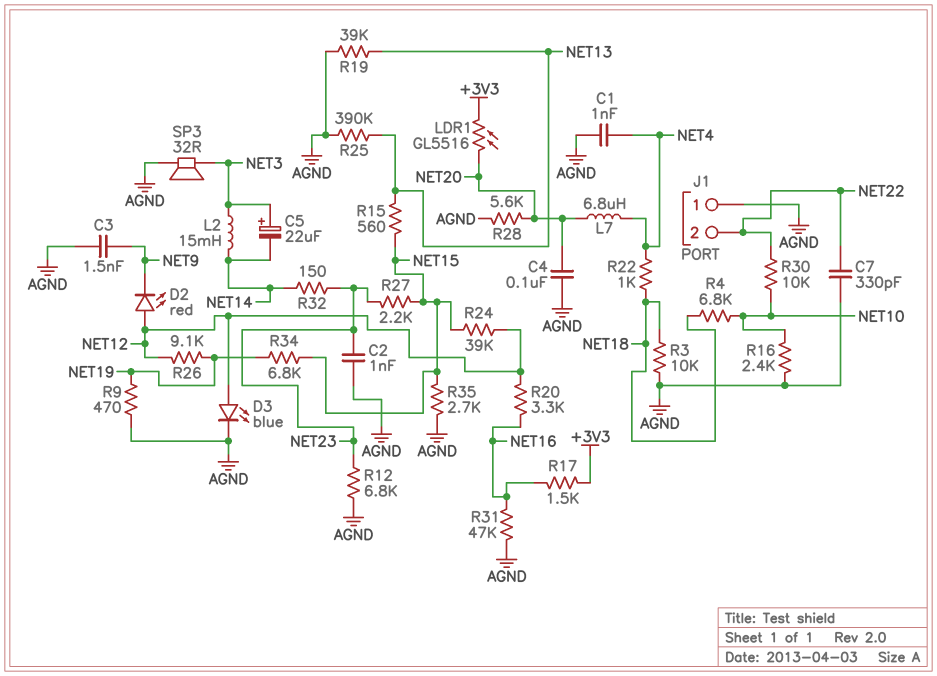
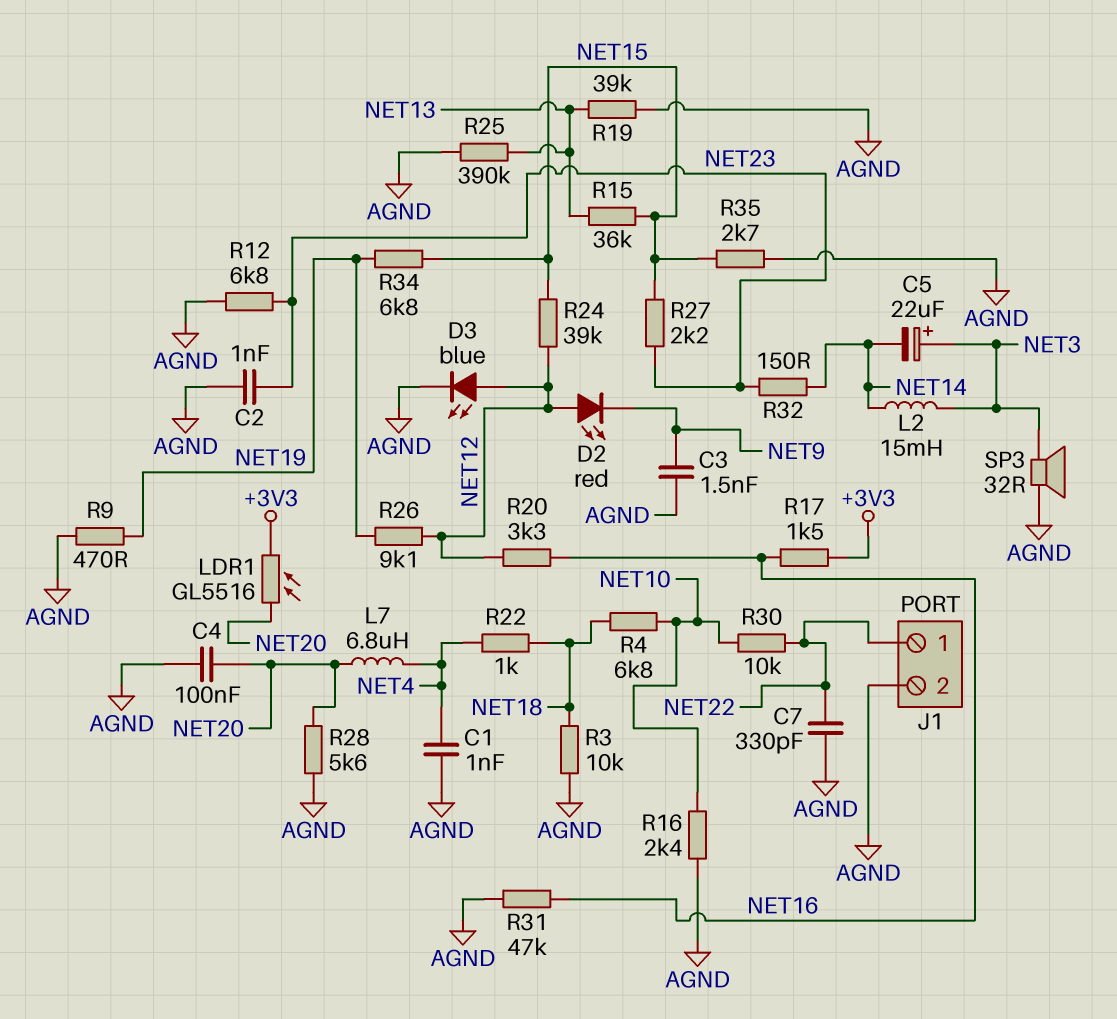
J1 pin 1: AGND -> NET22
J1 pin 2: NET22 -> AGND
R15: 560 (NET13, NET15) -> 36k (NET13, NET15)

